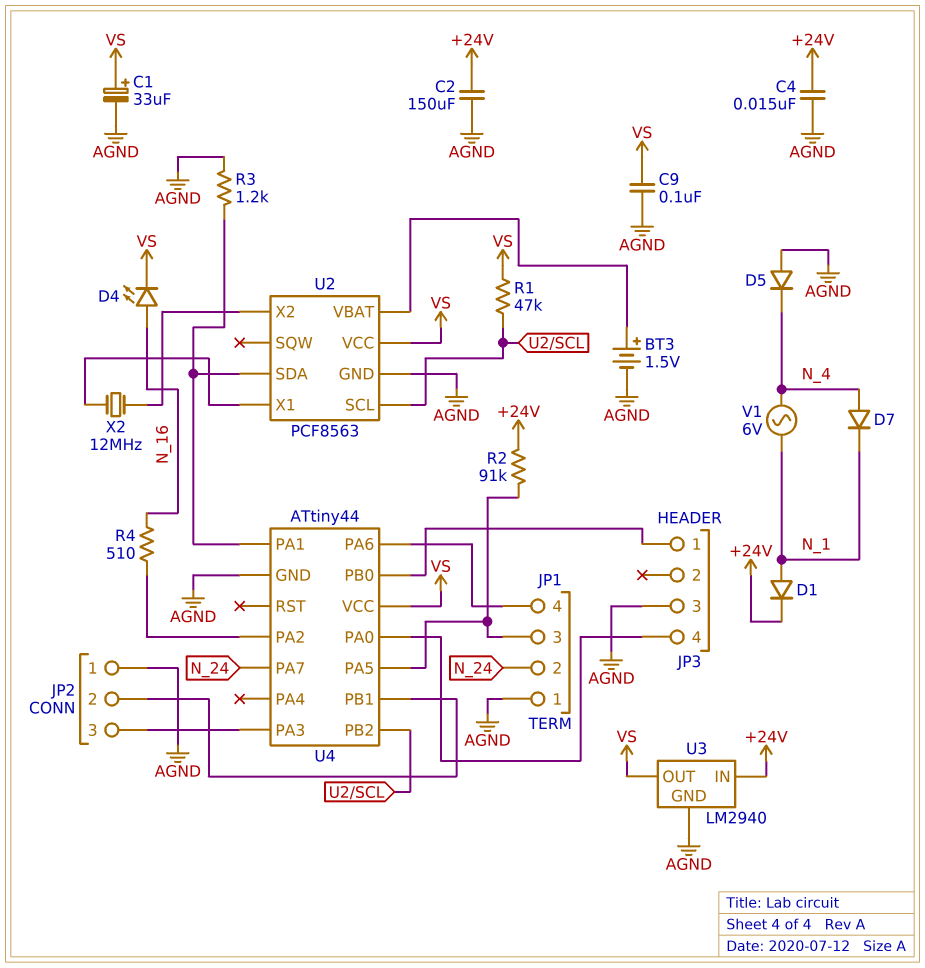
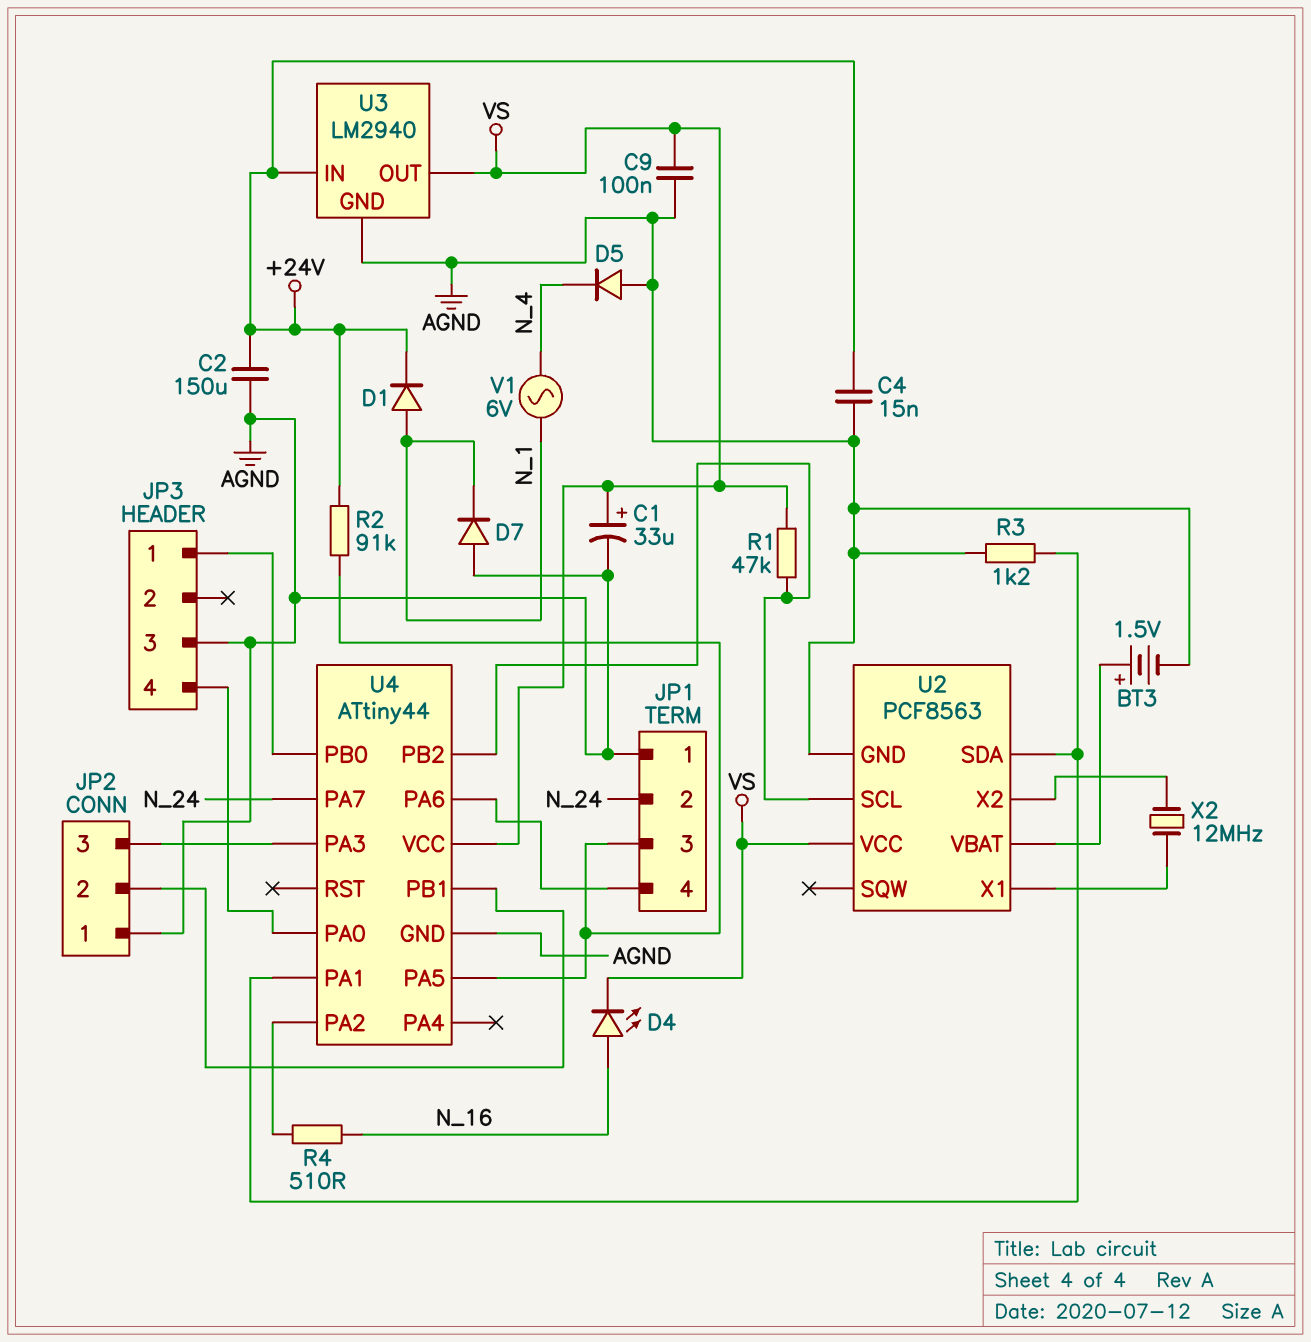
D7: diode (A N_4, K N_1) -> diode (A AGND, K N_1)

